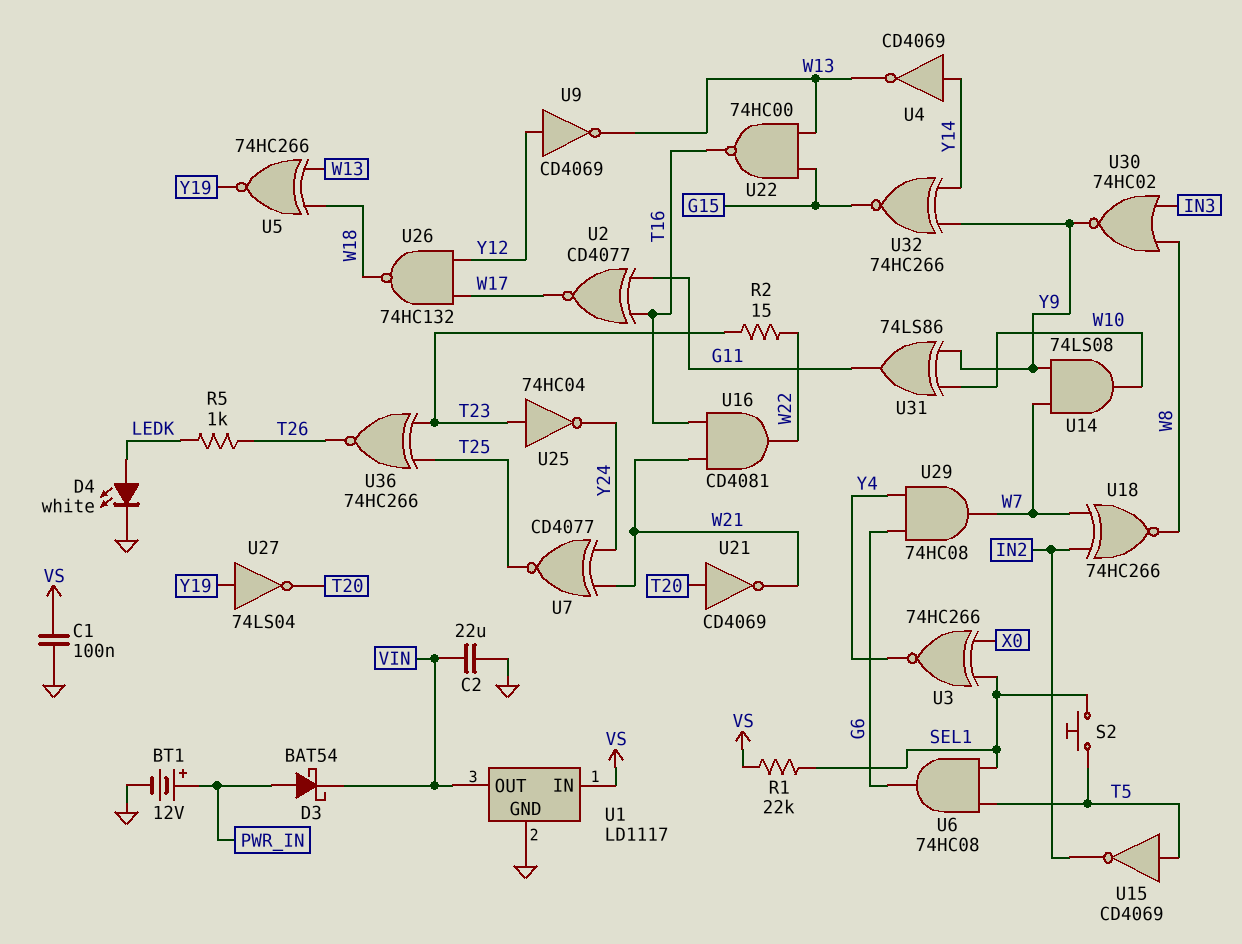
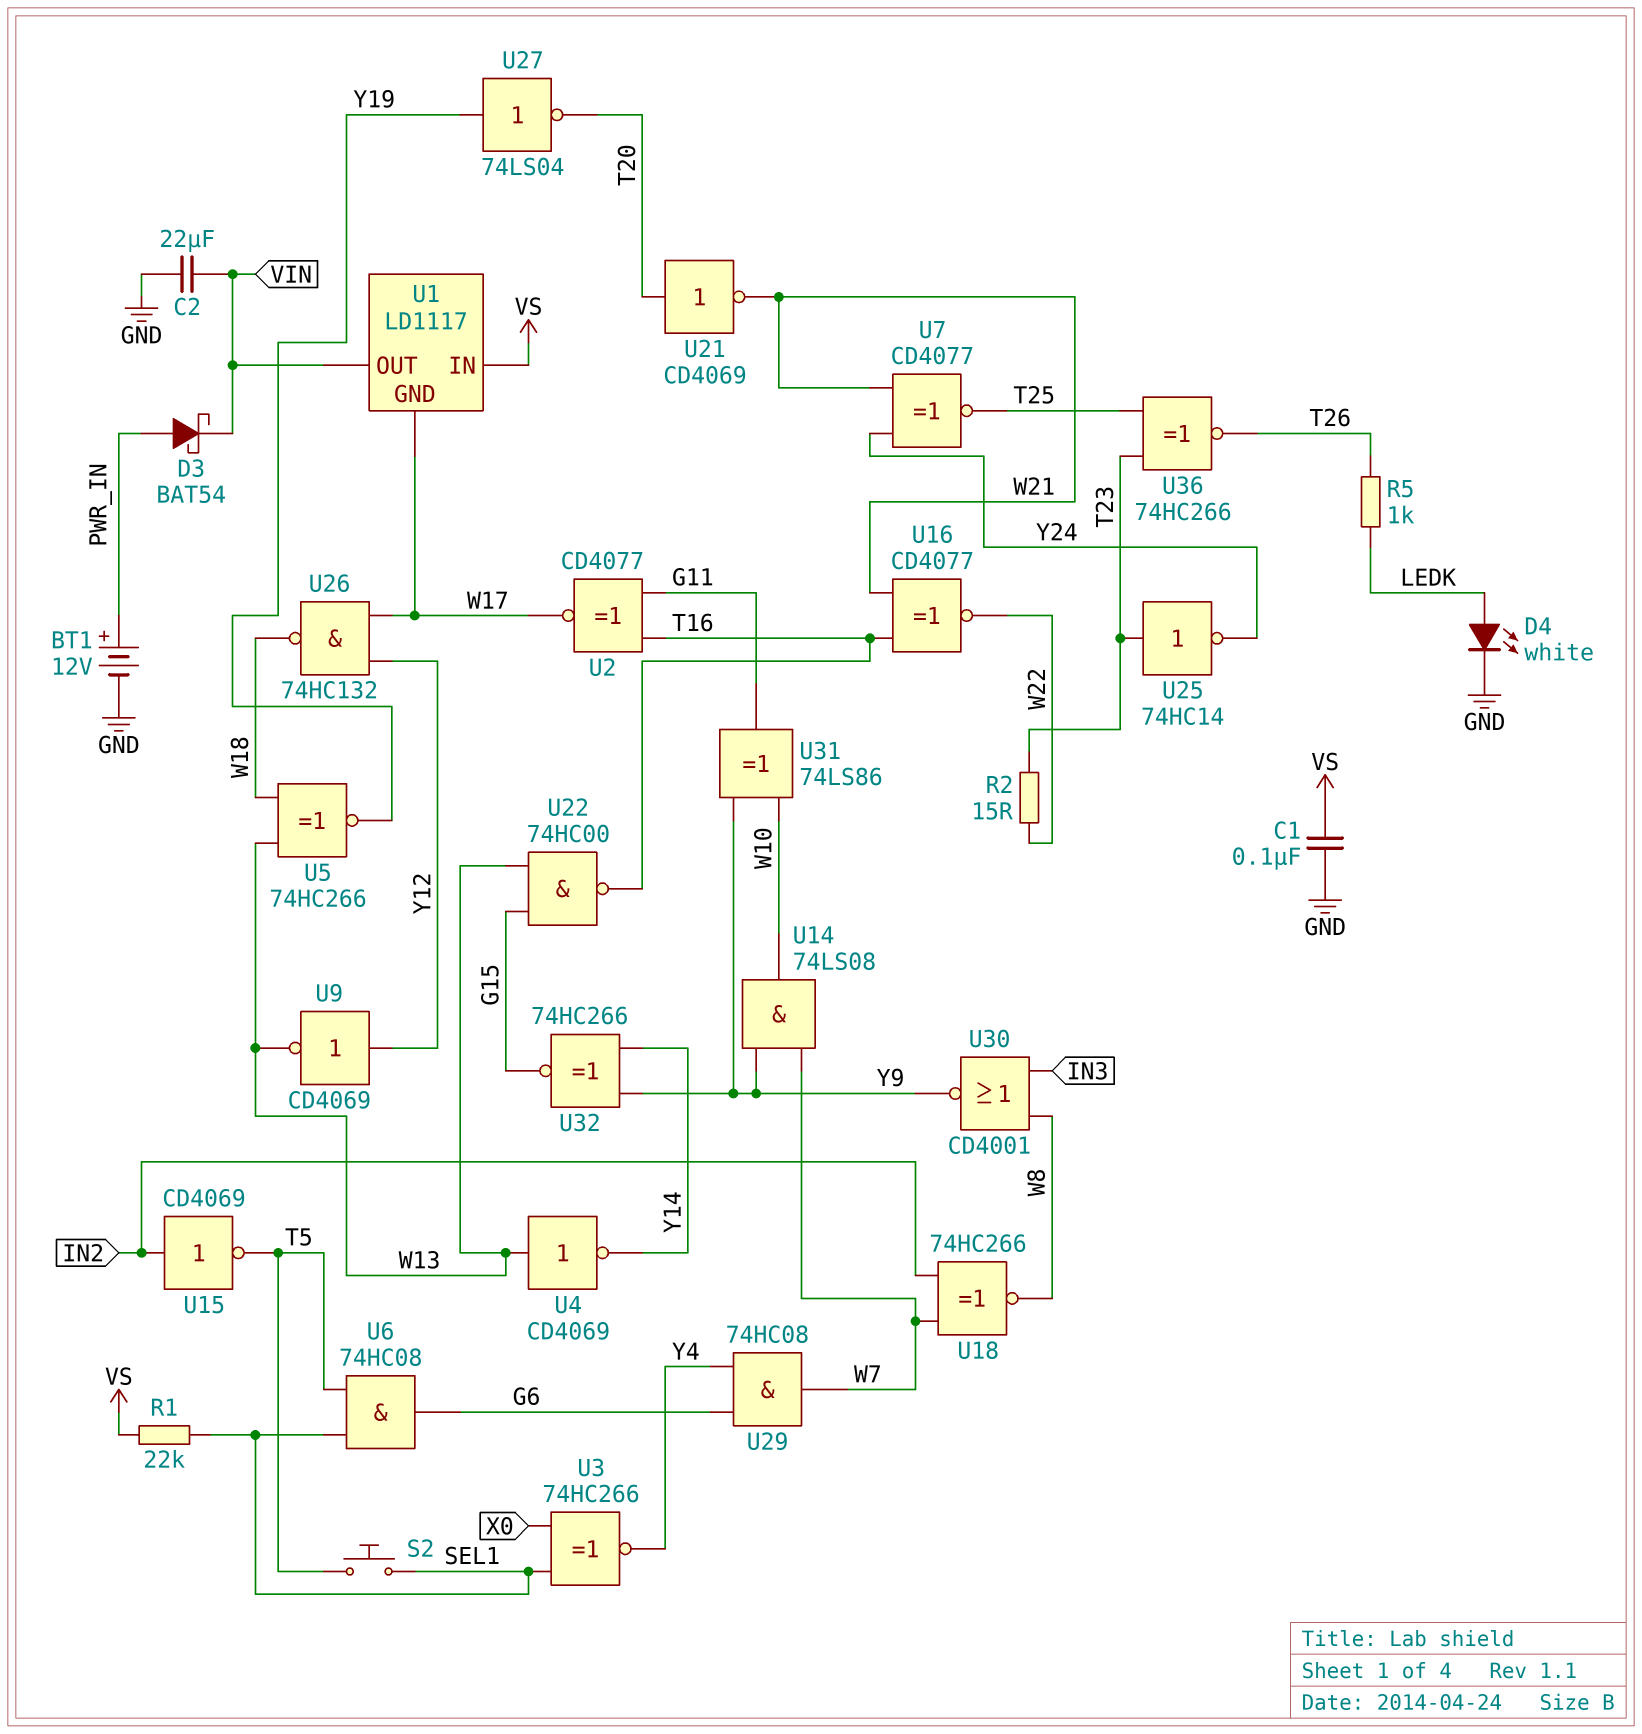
U1 pin GND: GND -> W17
U4: NOT CD4069 (in Y14, out W13) -> NOT CD4069 (in W13, out Y14)
U15: NOT CD4069 (in T5, out IN2) -> NOT CD4069 (in IN2, out T5)
U16: AND CD4081 (in T16, in W21, out W22) -> XNOR CD4077 (in T16, in W21, out W22)
U25: NOT 74HC04 (in T23, out Y24) -> NOT 74HC14 (in T23, out Y24)
U30: NOR 74HC02 (in IN3, in W8, out Y9) -> NOR CD4001 (in IN3, in W8, out Y9)

